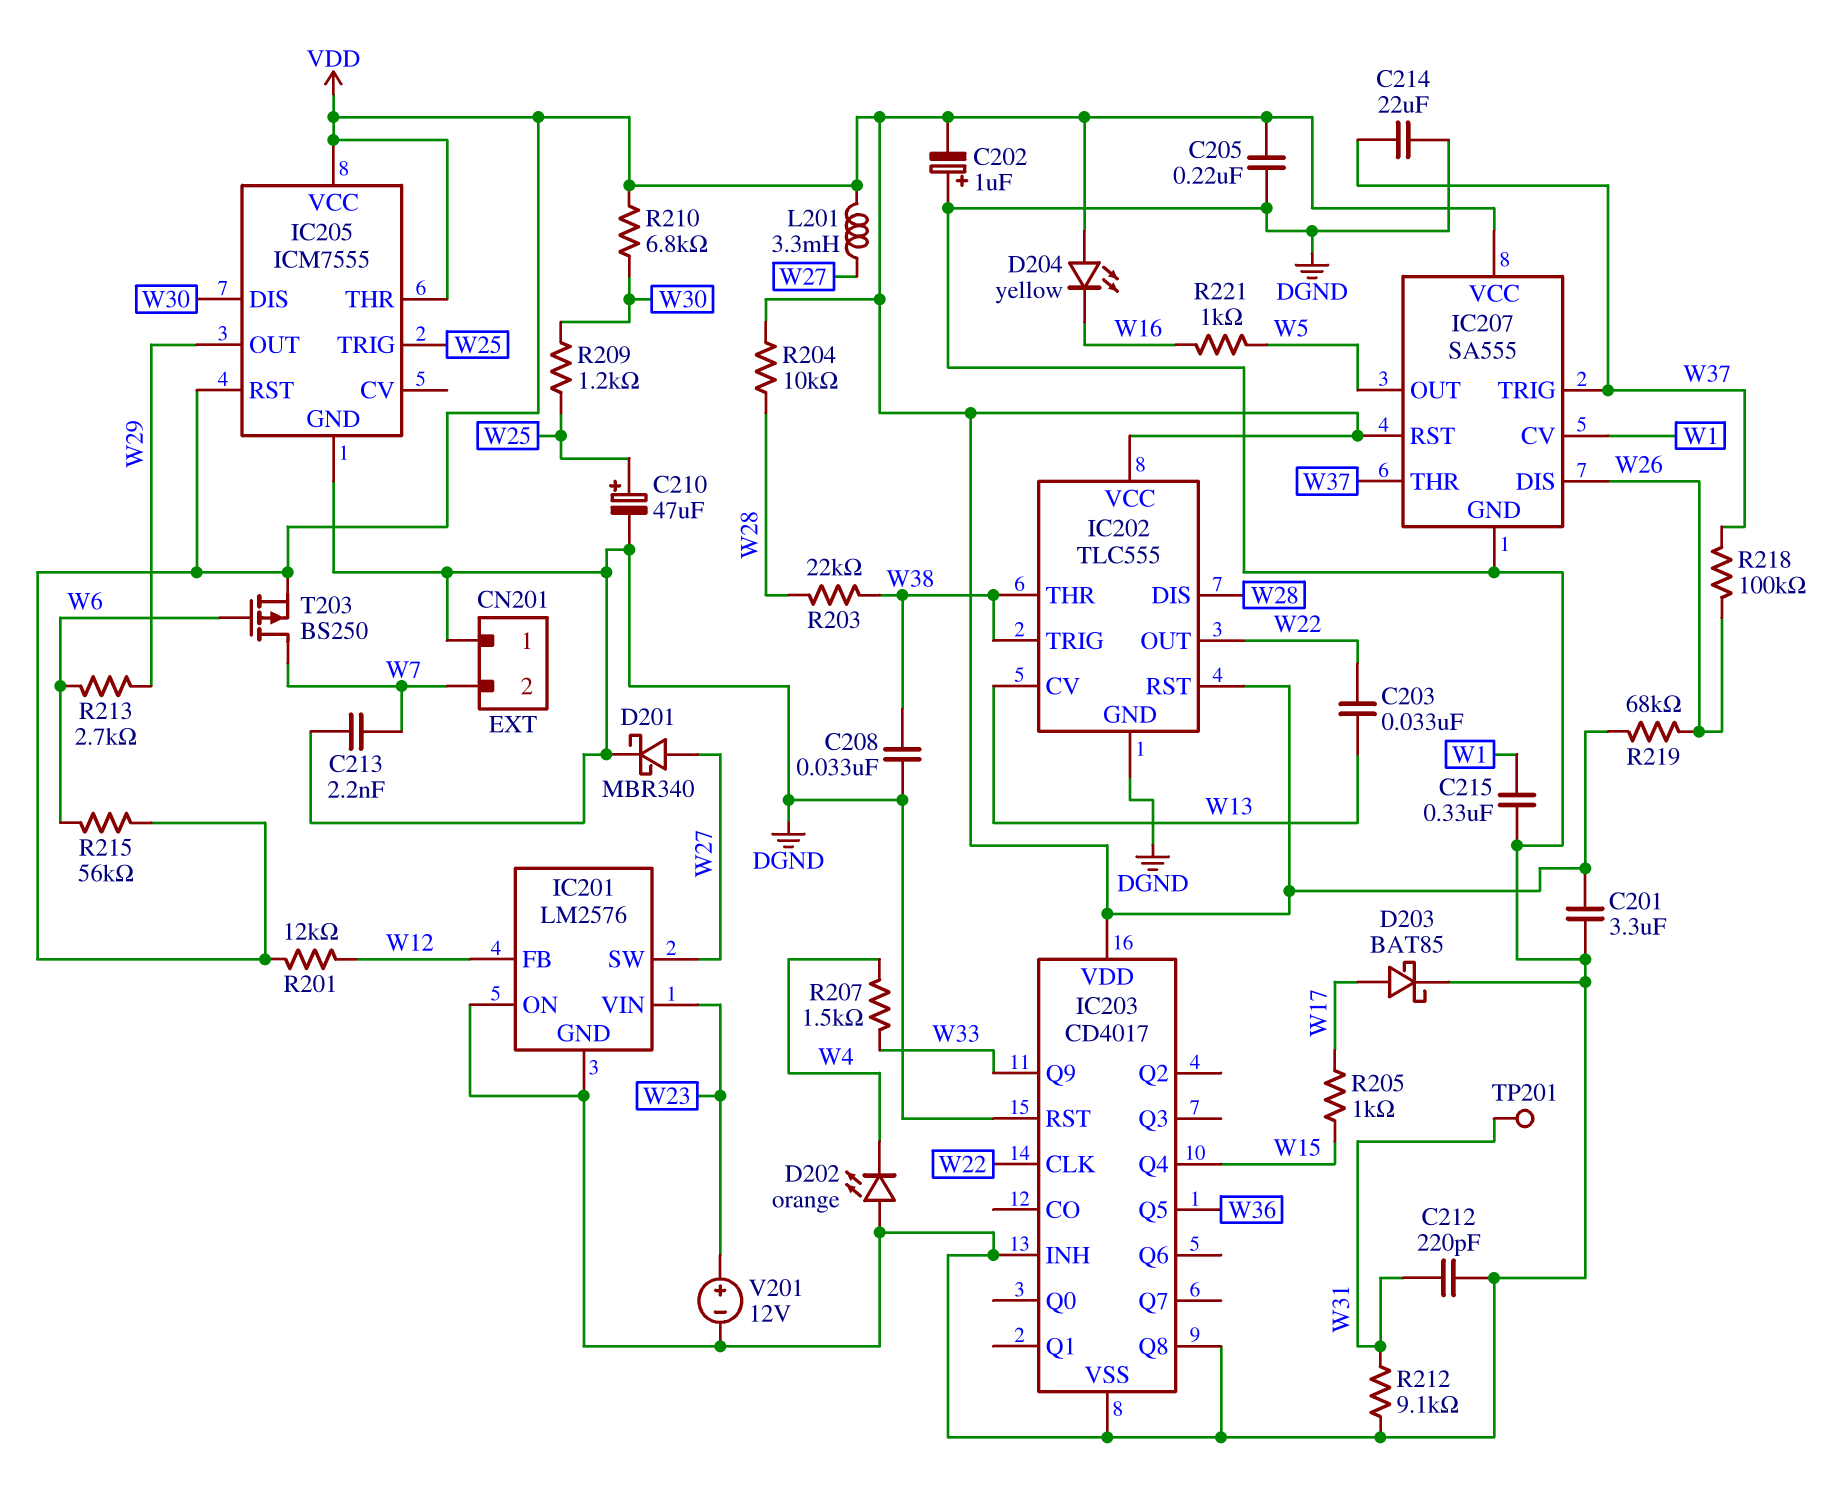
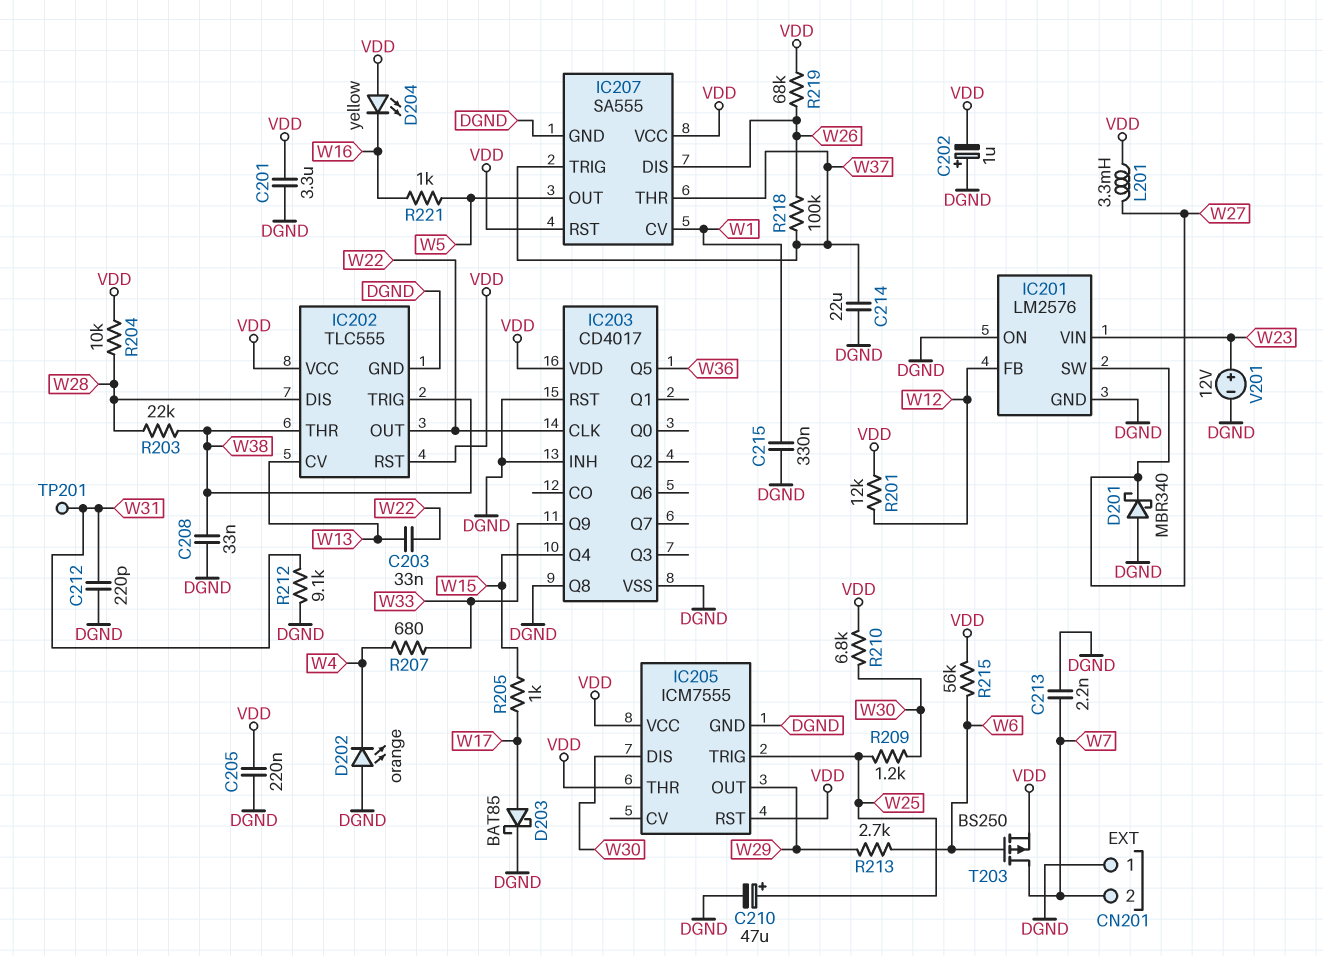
D201: schottky MBR340 (A W27, K DGND) -> schottky MBR340 (A DGND, K W27)
R207: 1.5k (W4, W33) -> 680 (W4, W33)

